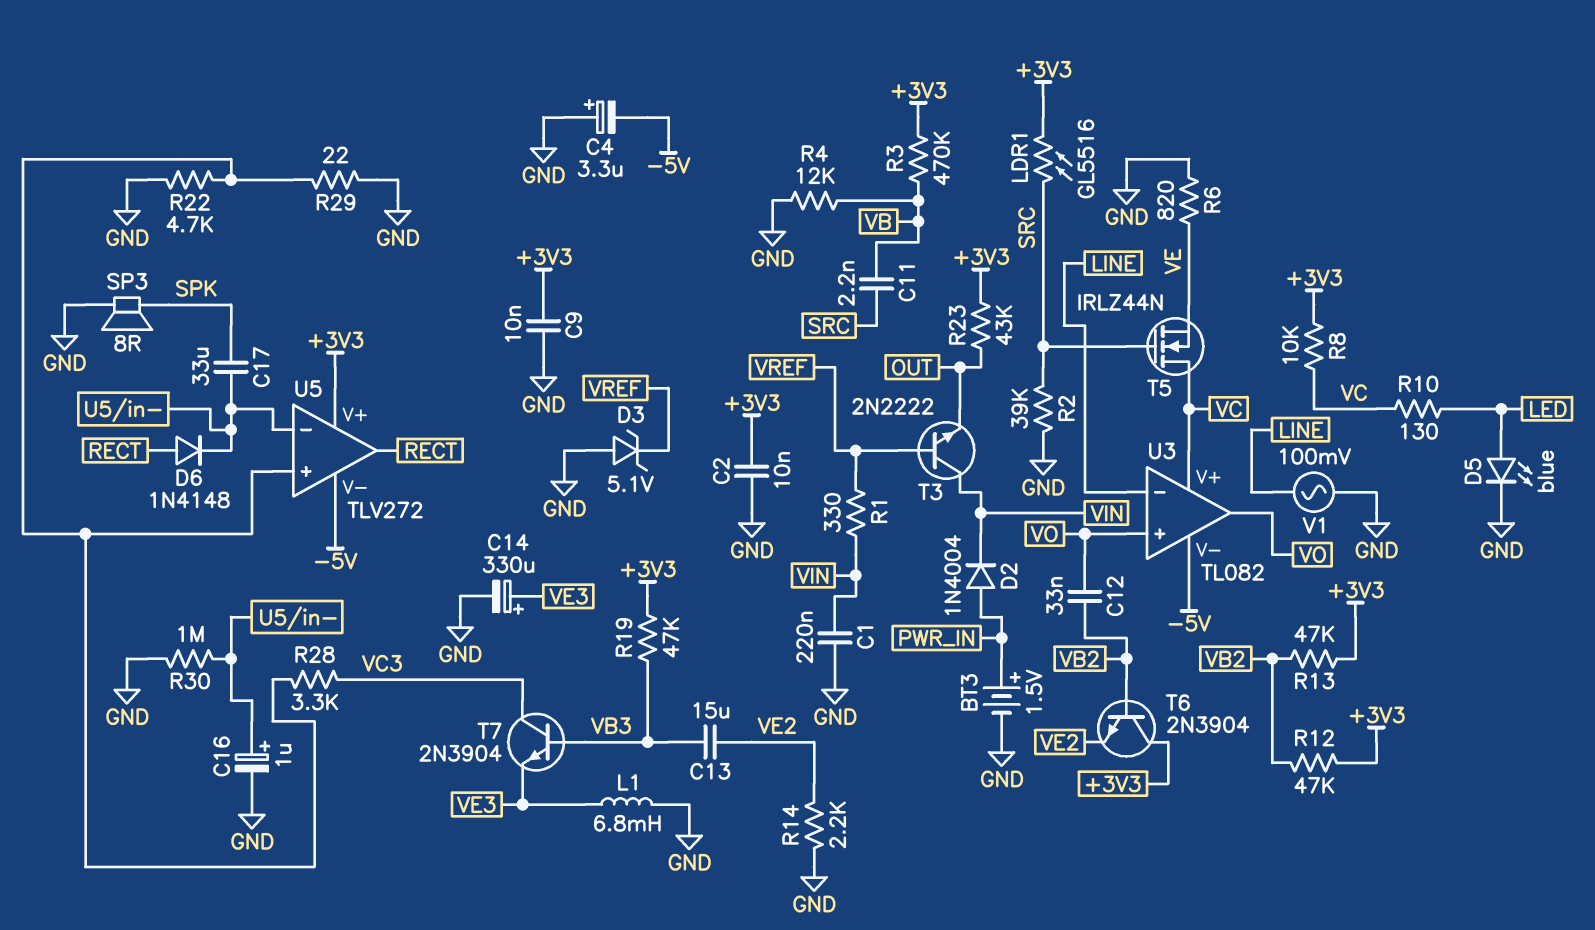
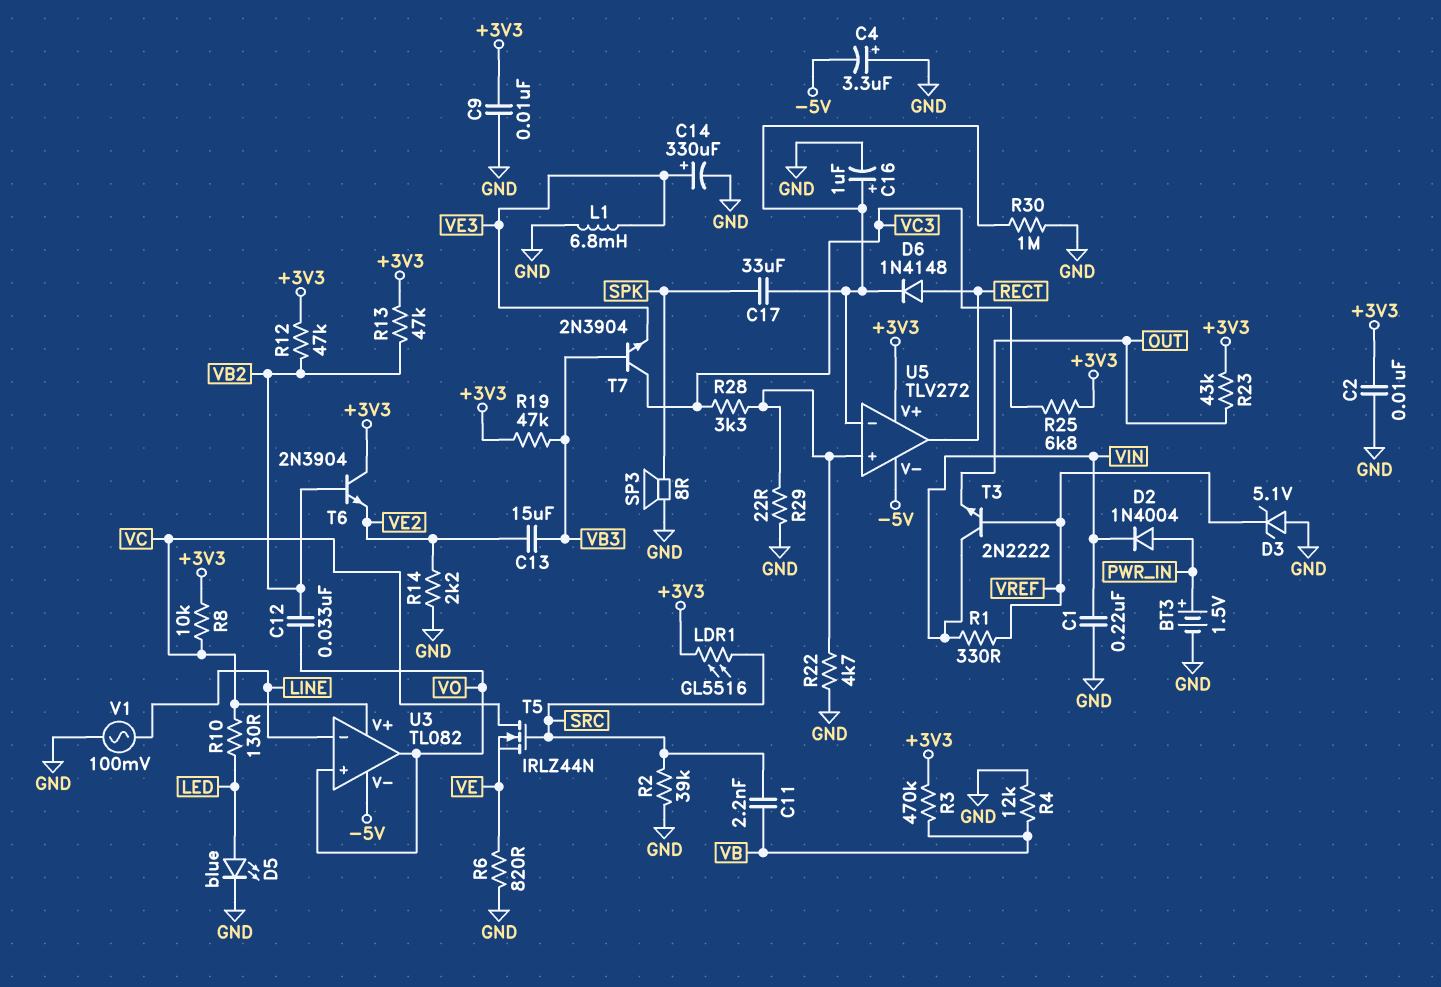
R25: none -> 6.8k (+3V3, VC3)

